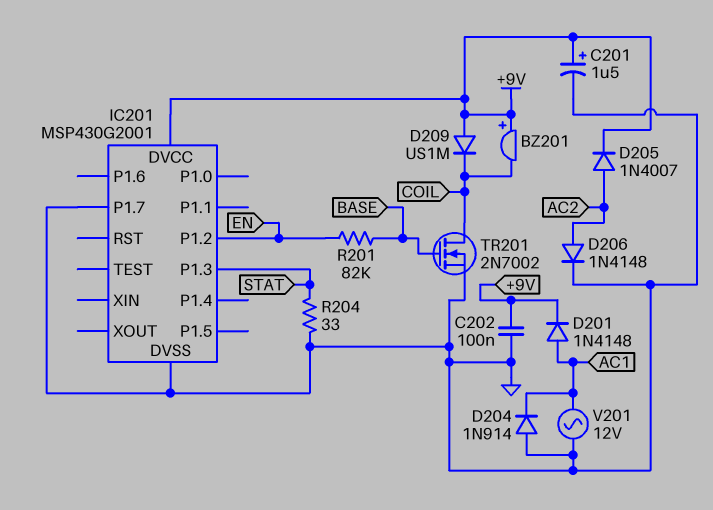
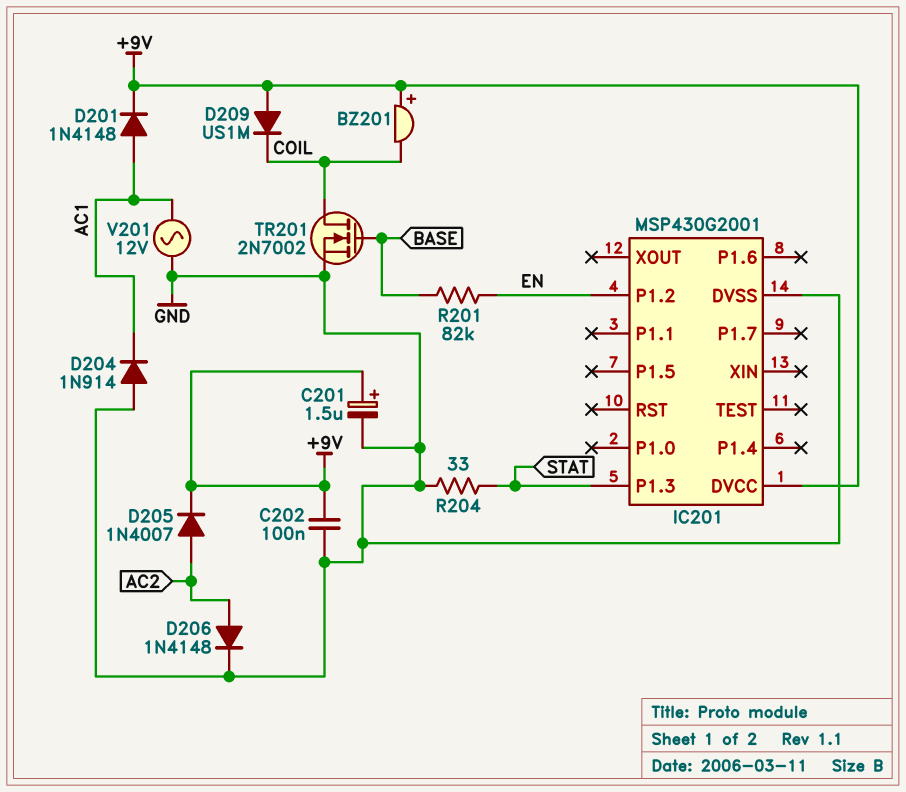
IC201 pin P1.7: GND -> none

